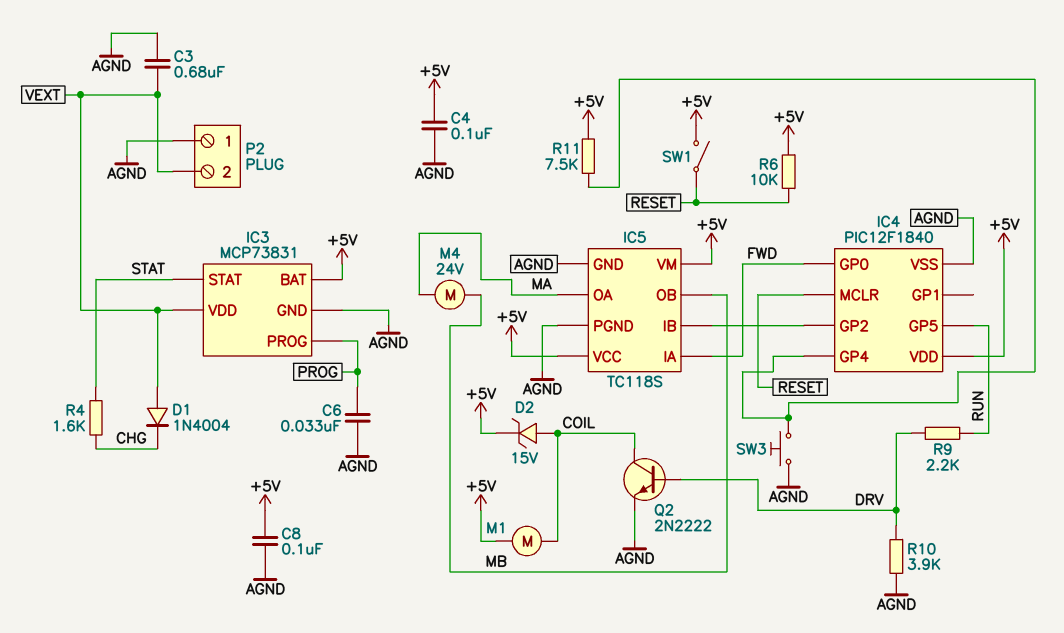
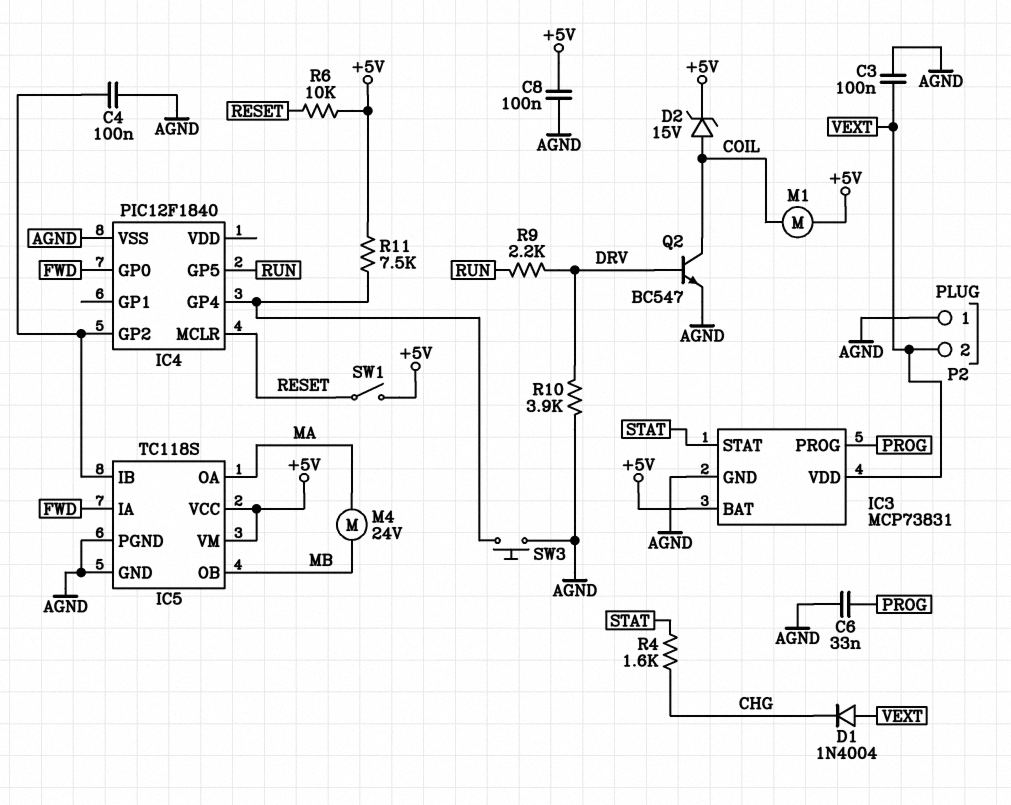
C3: 680nF (AGND, VEXT) -> 100nF (AGND, VEXT)
C4: 100nF (+5V, AGND) -> 100nF (AGND, IC4/GP2)
IC4 pin VDD: +5V -> none
Q2: NPN 2N2222 (B DRV, C COIL, E AGND) -> NPN BC547 (B DRV, C COIL, E AGND)

